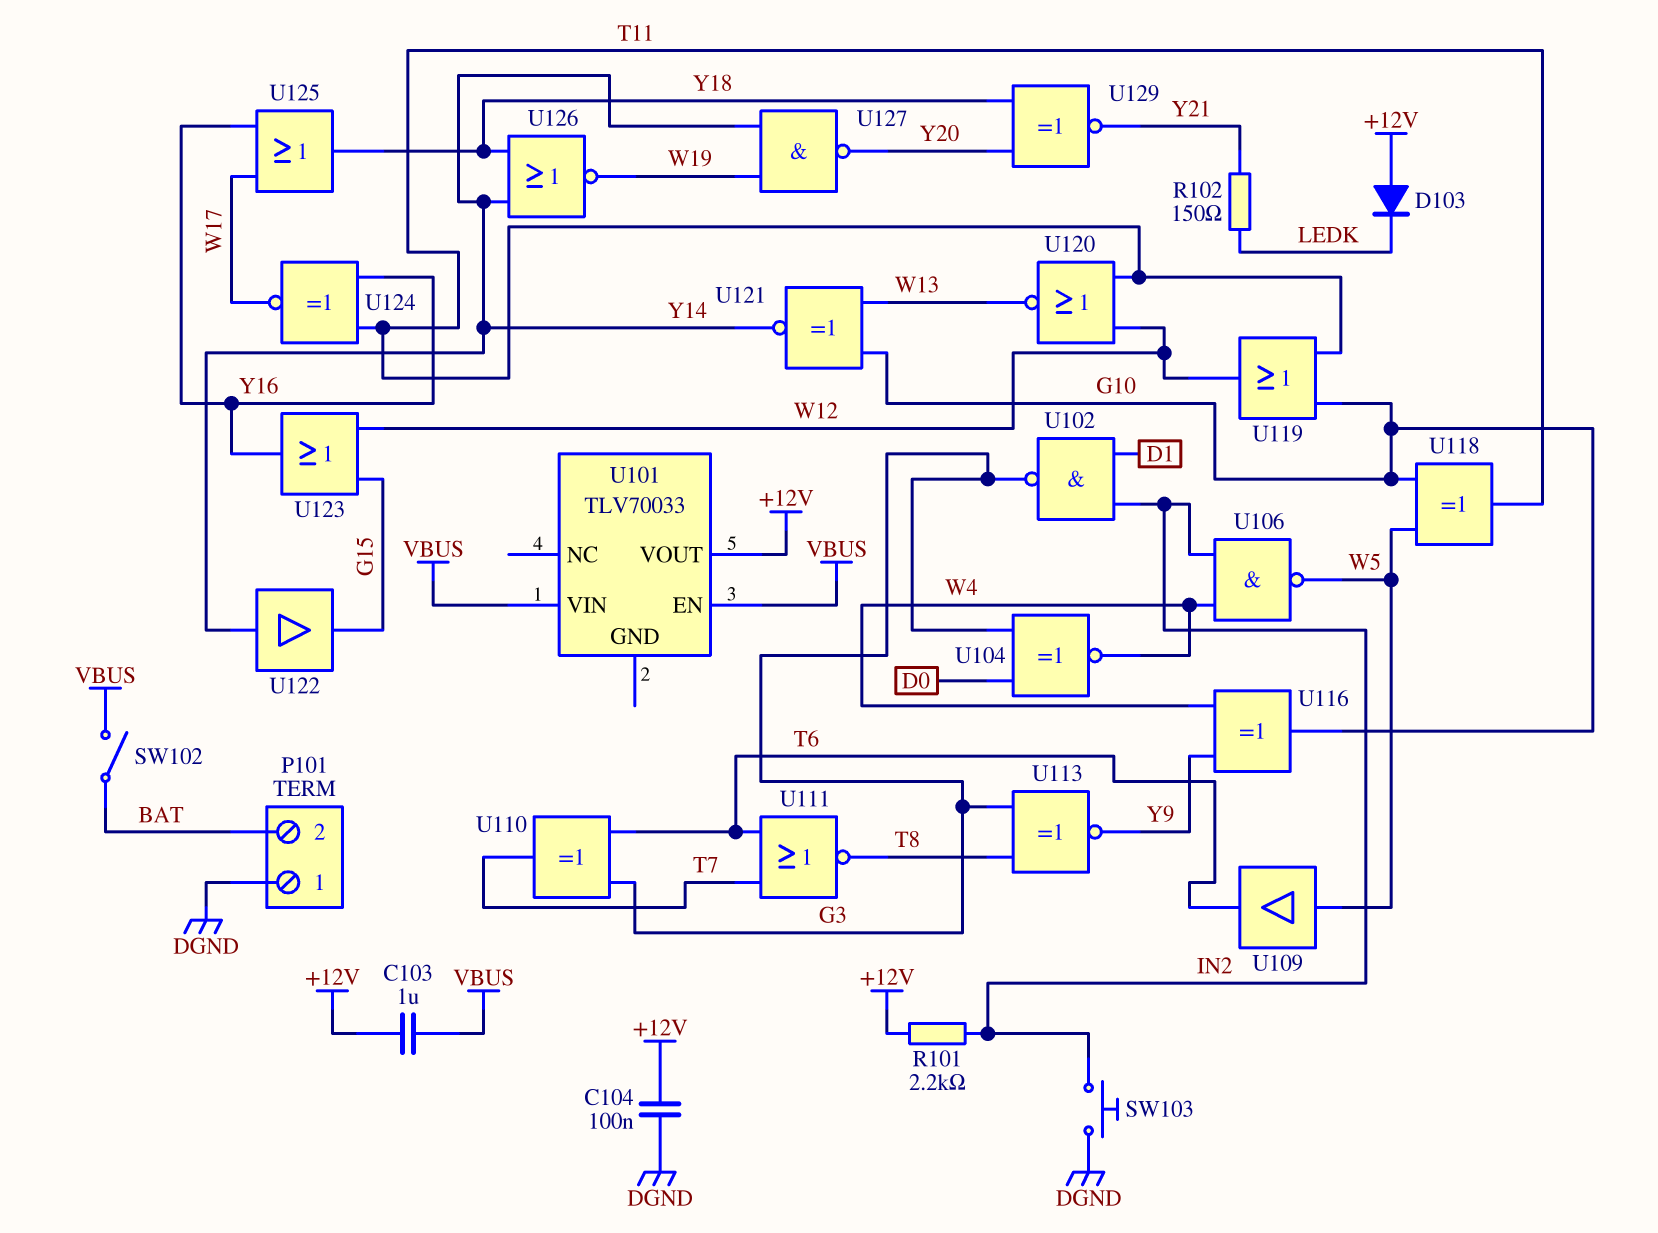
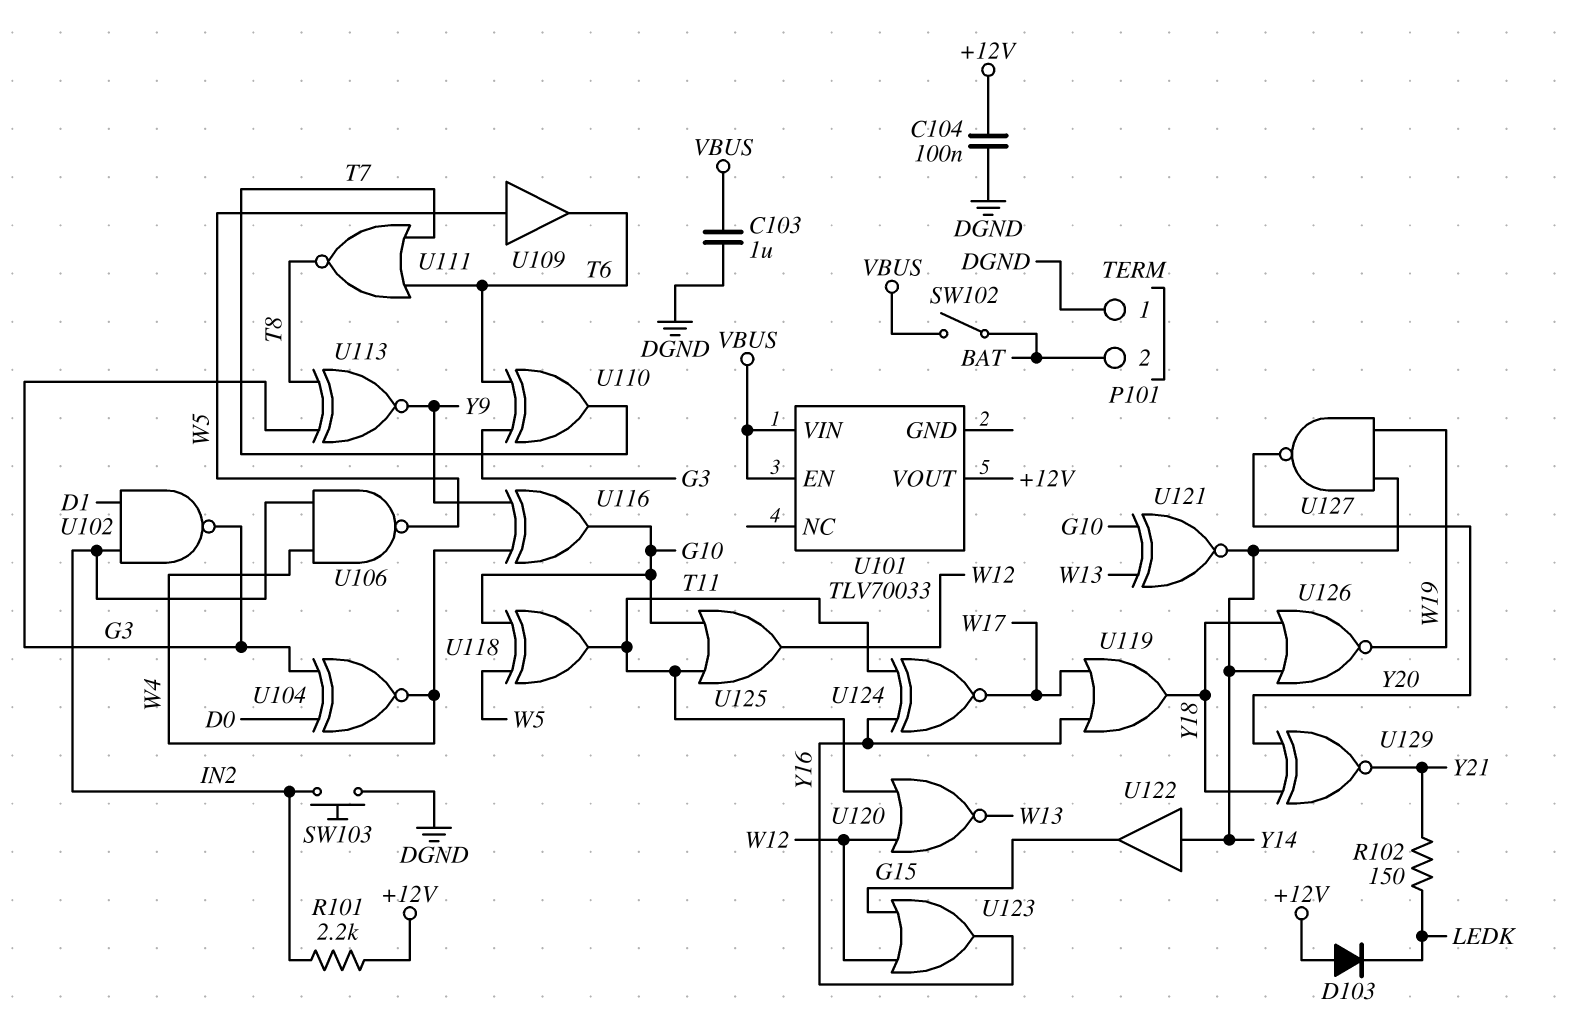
C103: 1uF (+12V, VBUS) -> 1uF (DGND, VBUS)
U119: OR (in G10, in T11, out W12) -> OR (in W17, in Y16, out Y18)
U125: OR (in W17, in Y16, out Y18) -> OR (in G10, in T11, out W12)

